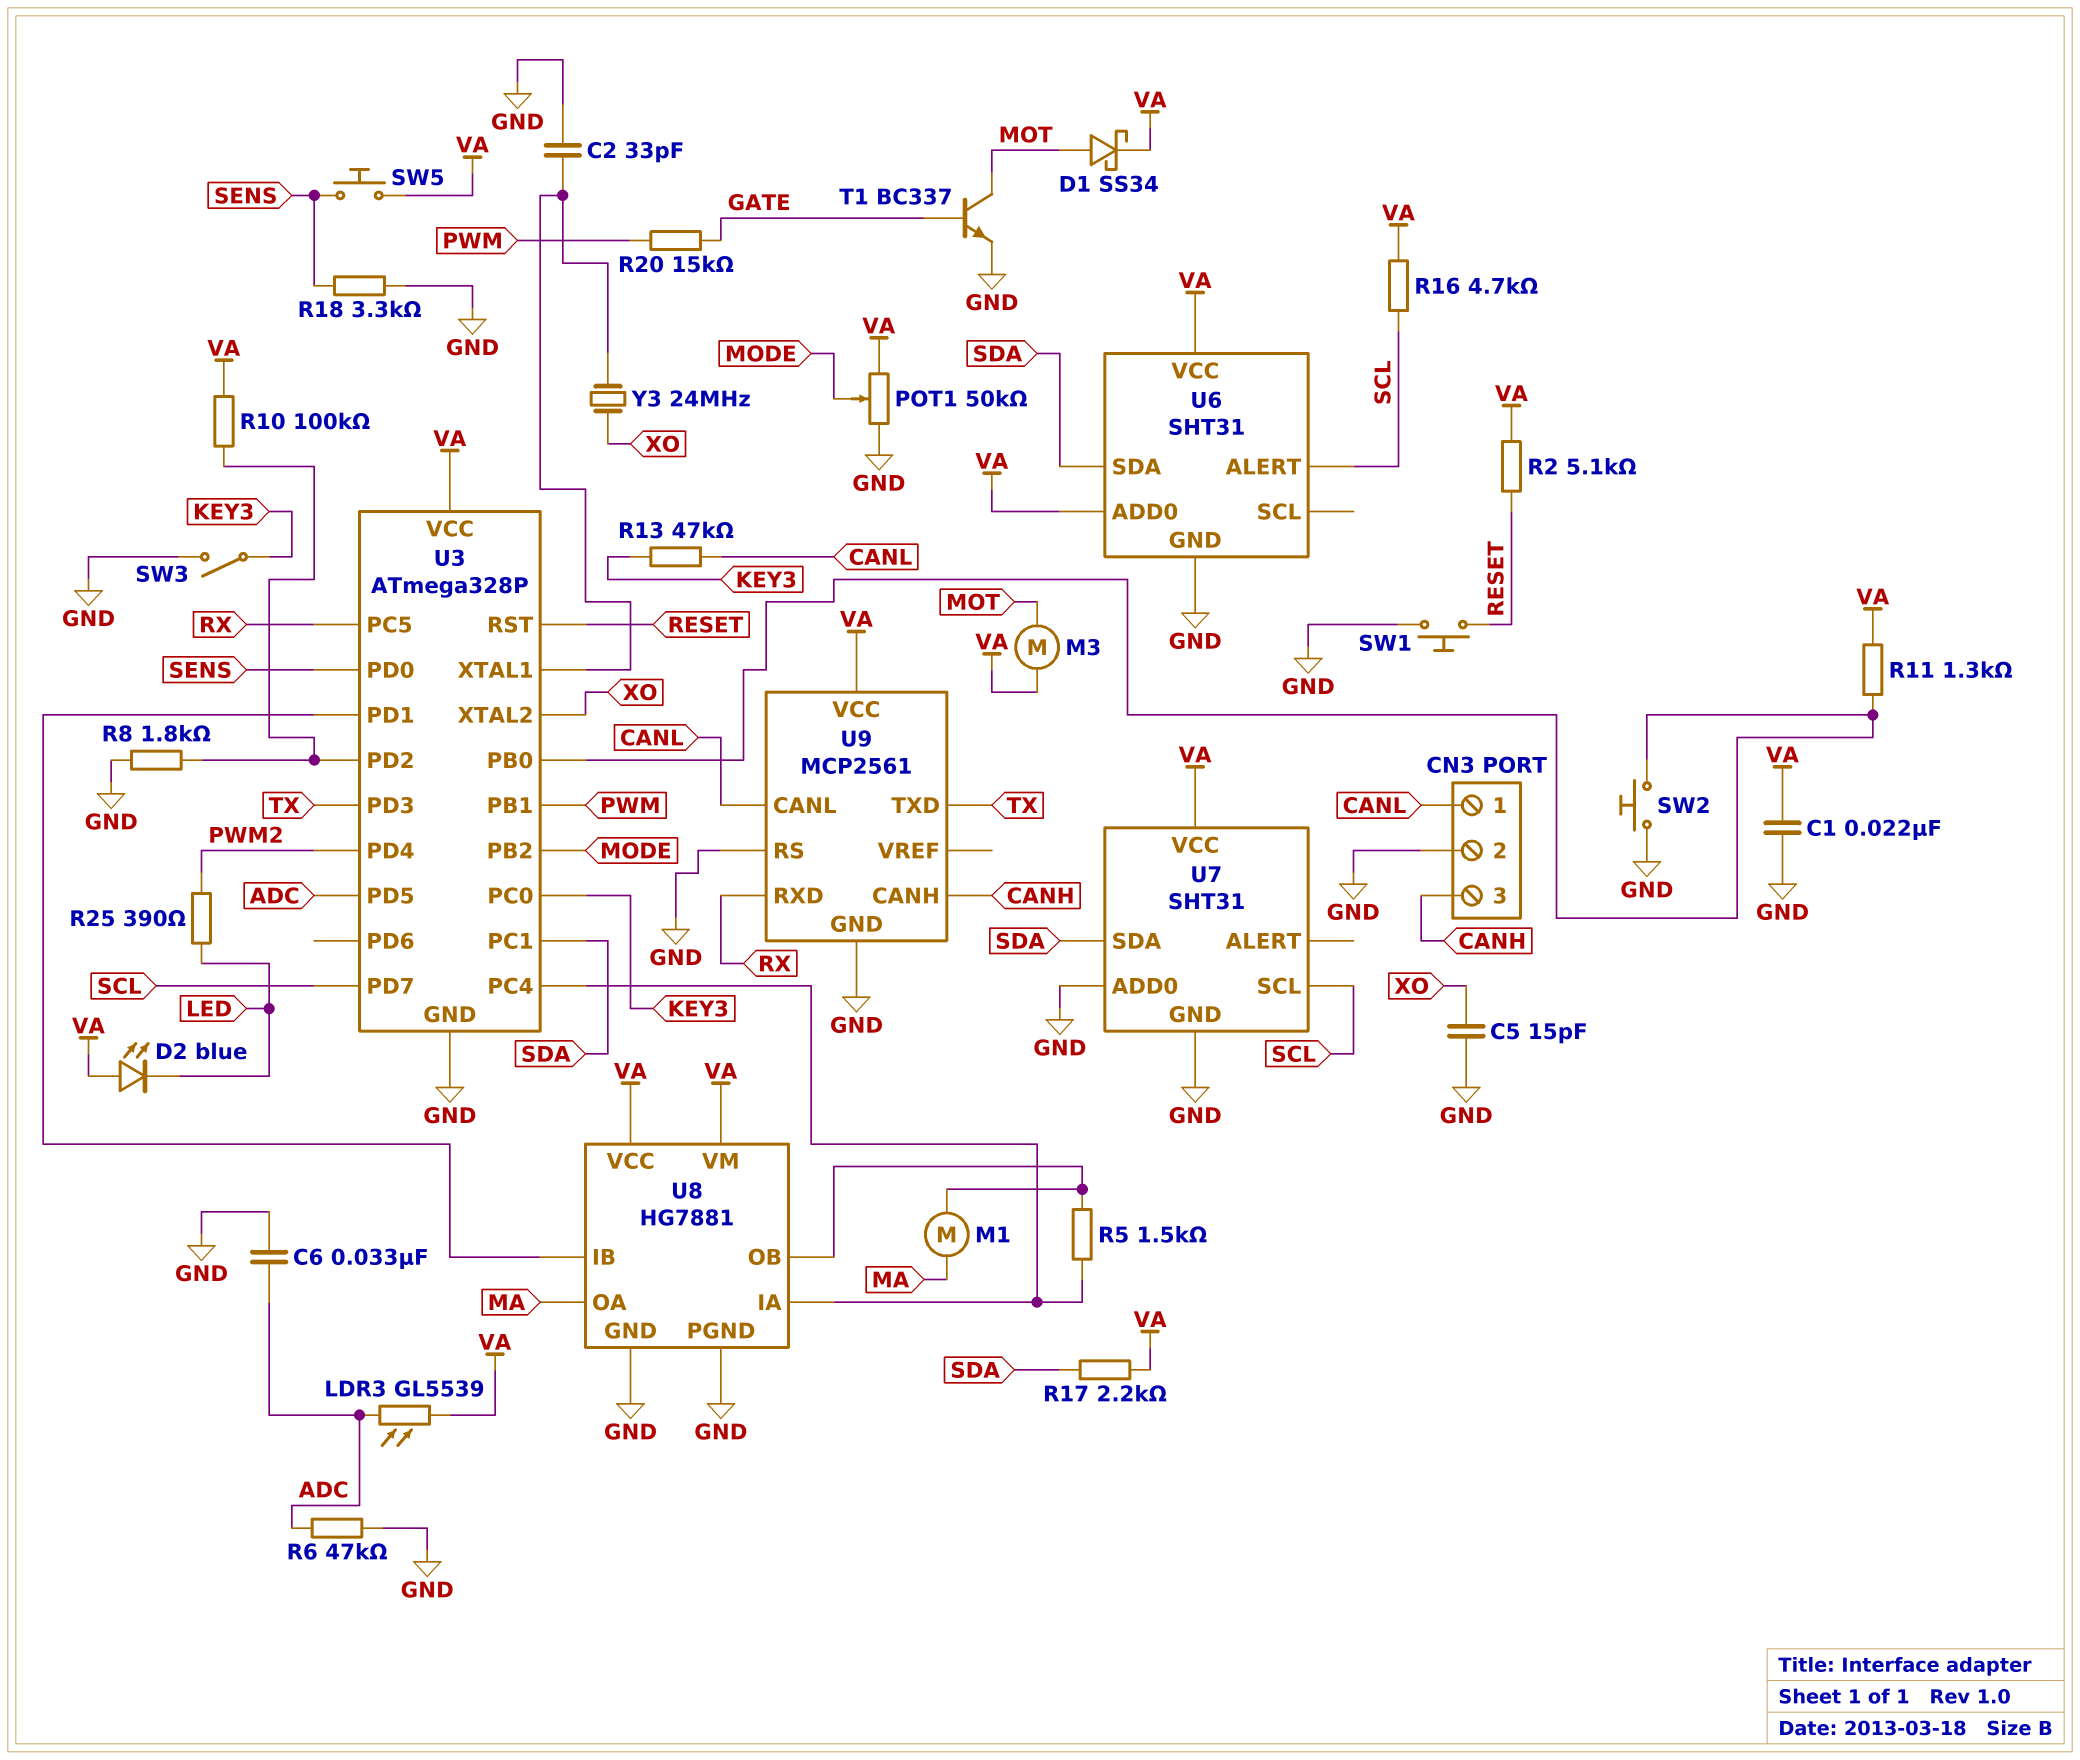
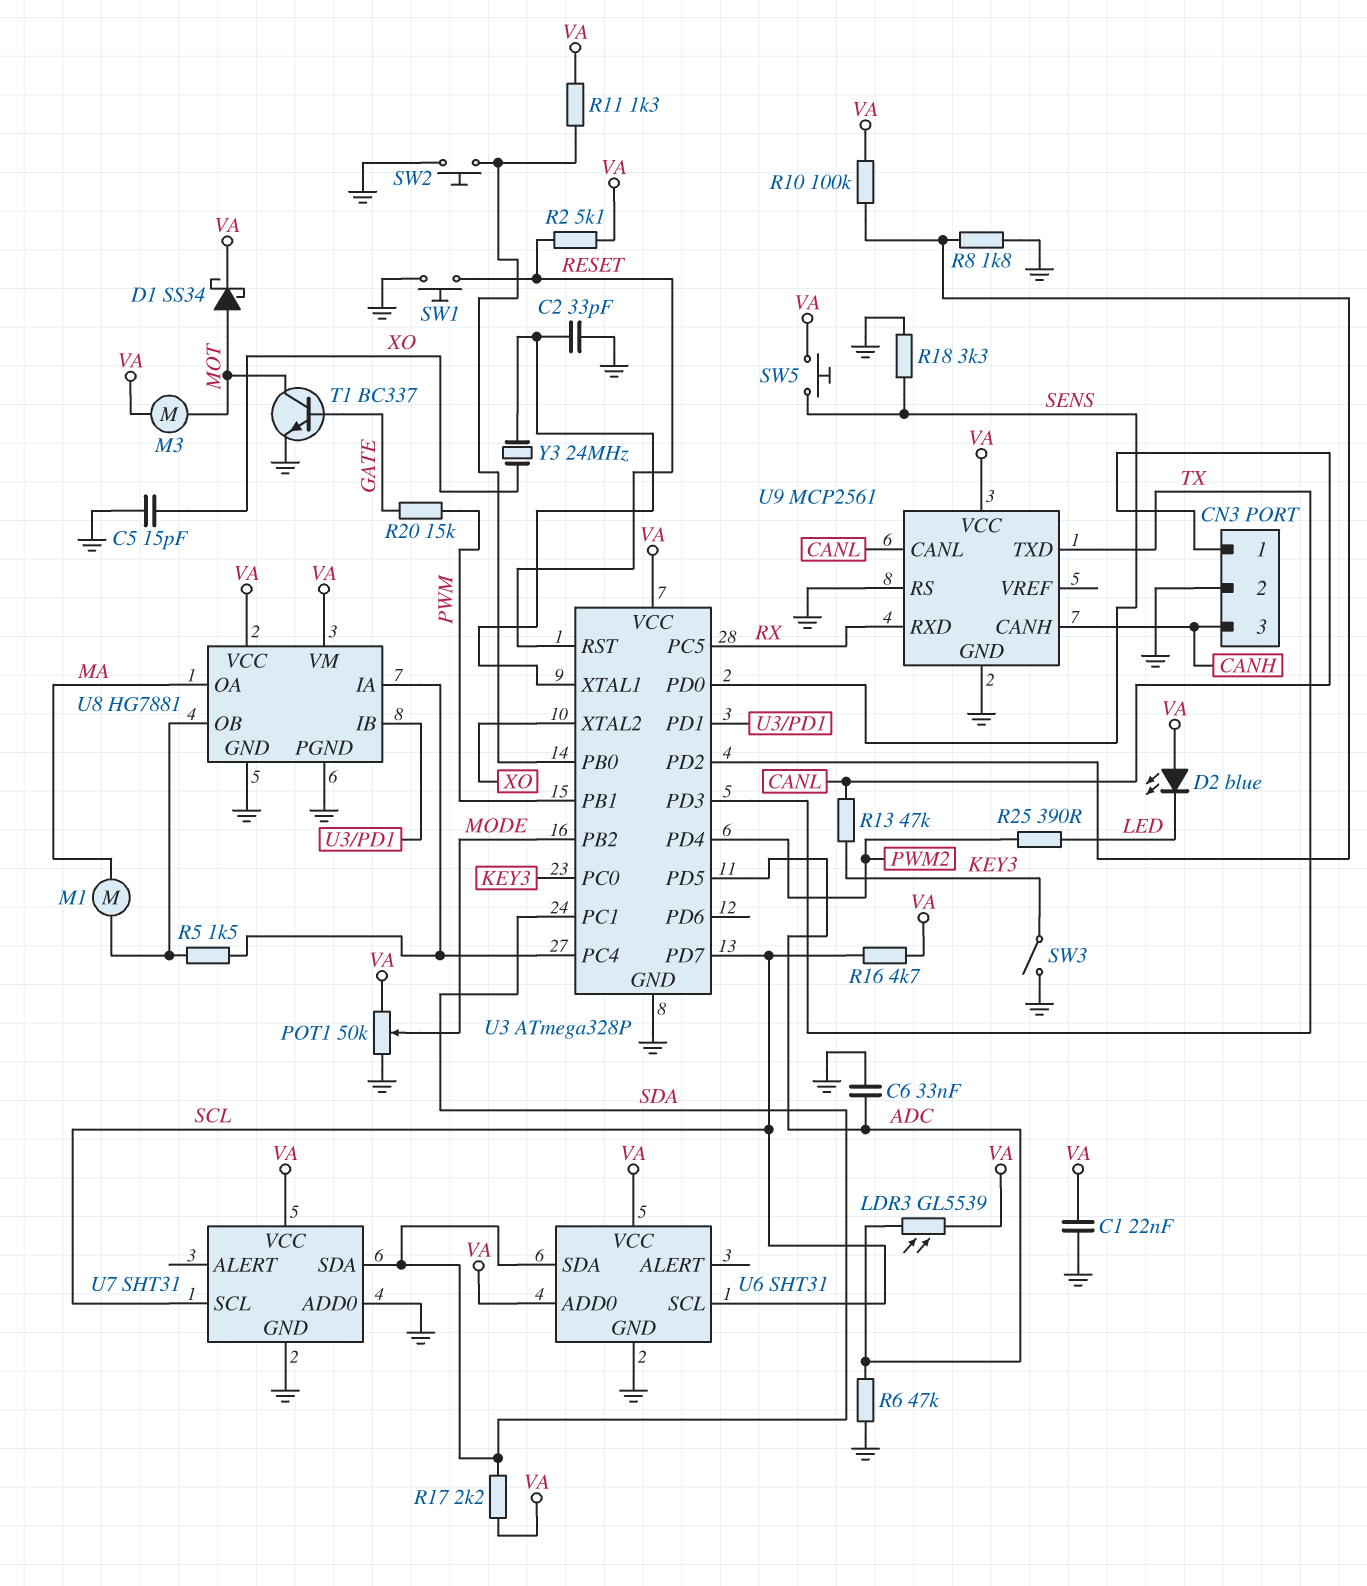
U6 pin ALERT: SCL -> none
U6 pin SCL: none -> SCL

